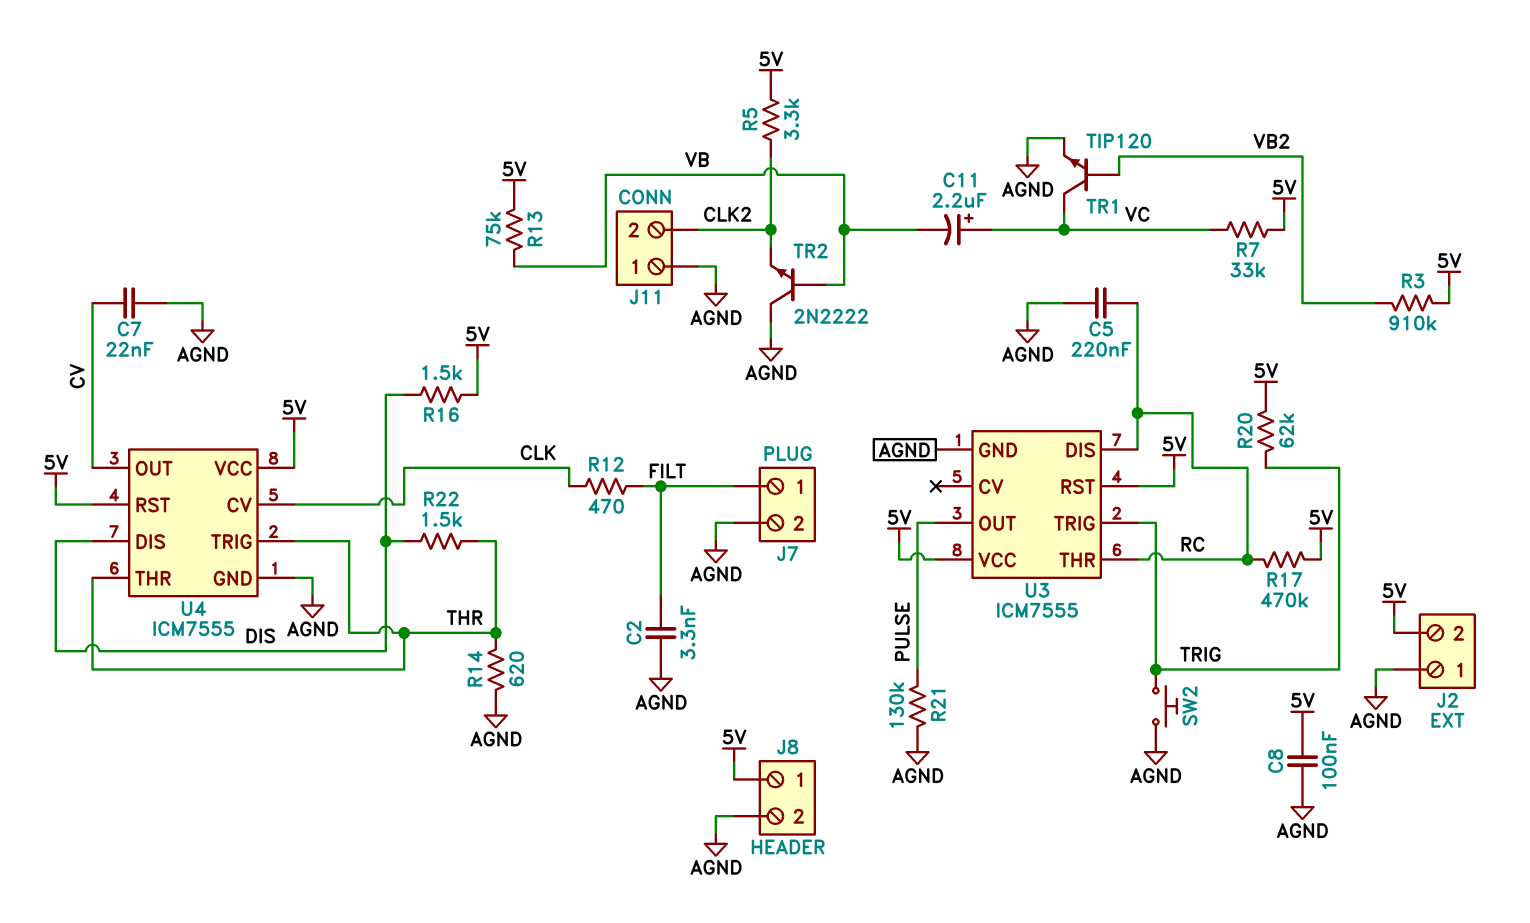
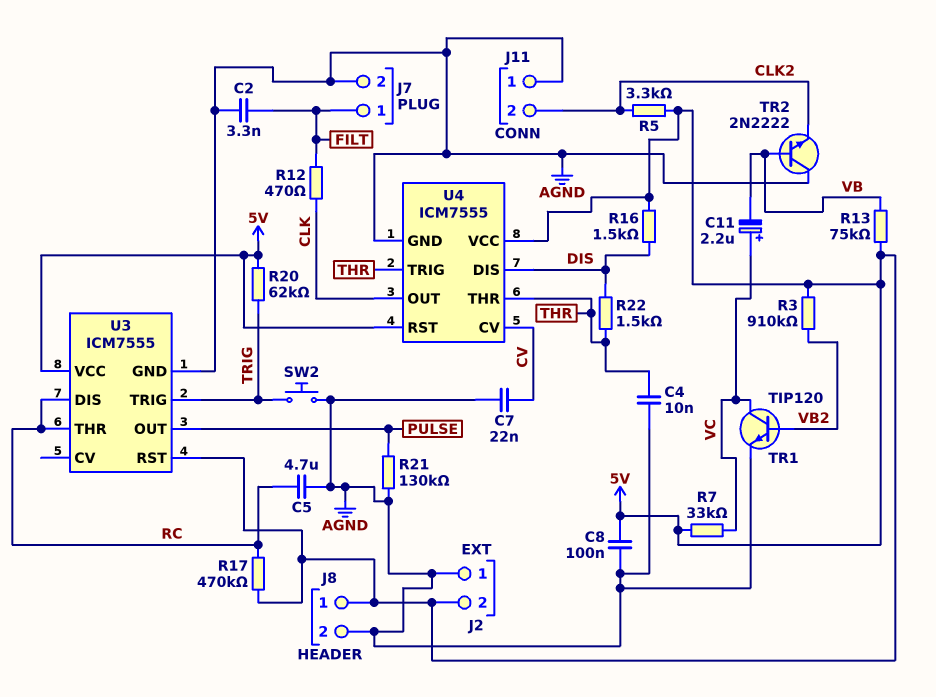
C4: none -> 10nF (AGND, THR)
C5: 220nF (AGND, RC) -> 4.7uF (AGND, RC)
R14: 620 (AGND, THR) -> none
U4 pin CV: CLK -> CV
U4 pin OUT: CV -> CLK

